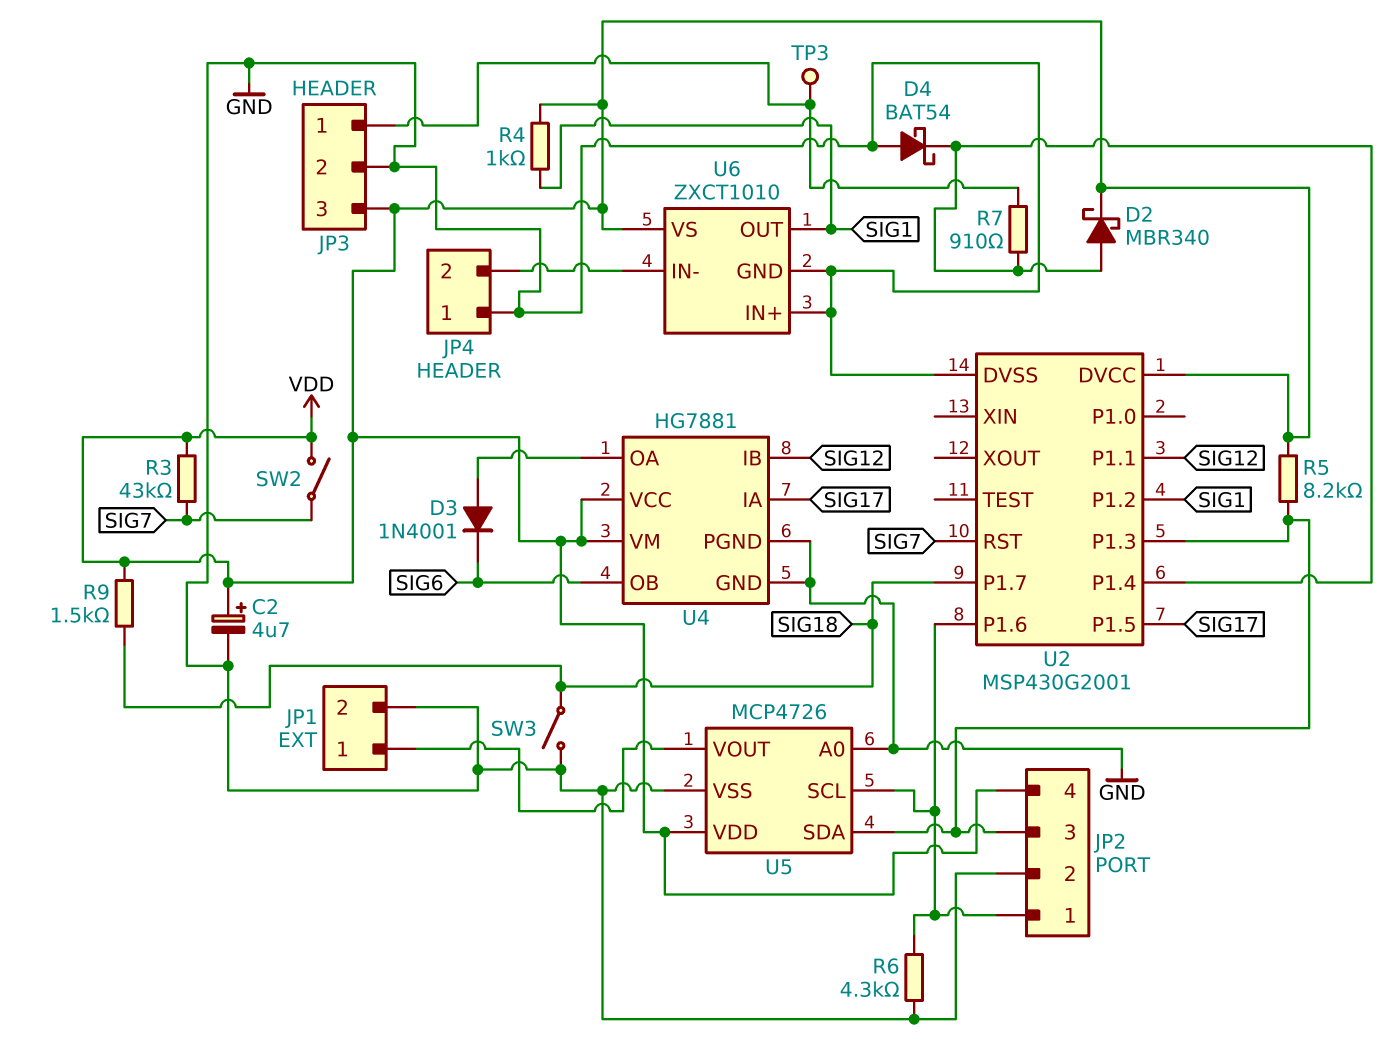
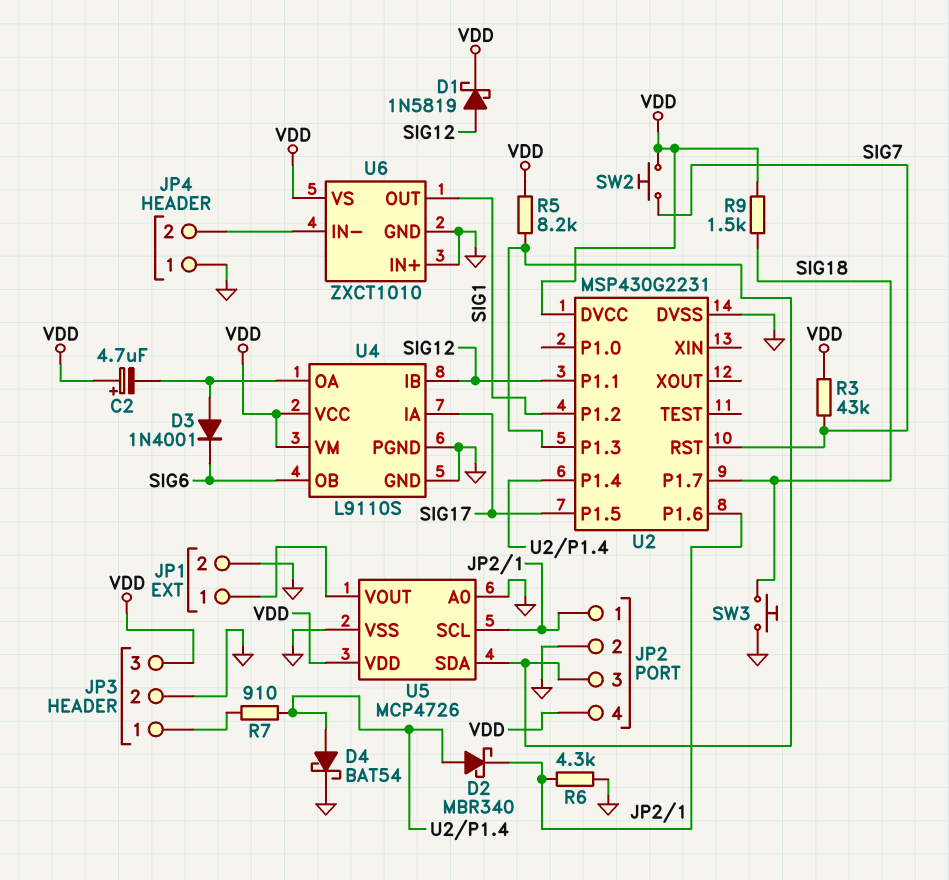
C2: 4.7uF (plus VDD, minus GND) -> 4.7uF (plus VDD, minus U4/OA)
D1: none -> schottky 1N5819 (A SIG12, K VDD)
D2: schottky MBR340 (A U2/P1.4, K VDD) -> schottky MBR340 (A U2/P1.4, K JP2/1)
D4: schottky BAT54 (A GND, K U2/P1.4) -> schottky BAT54 (A U2/P1.4, K GND)
R4: 1k (SIG1, VDD) -> none
SW2: switch (SIG7, VDD) -> button (SIG7, VDD)
SW3: switch (GND, SIG18) -> button (GND, SIG18)
TP3: test point (JP3/1) -> none
U2: MSP430G2001 -> MSP430G2231
U4: HG7881 -> L9110S

